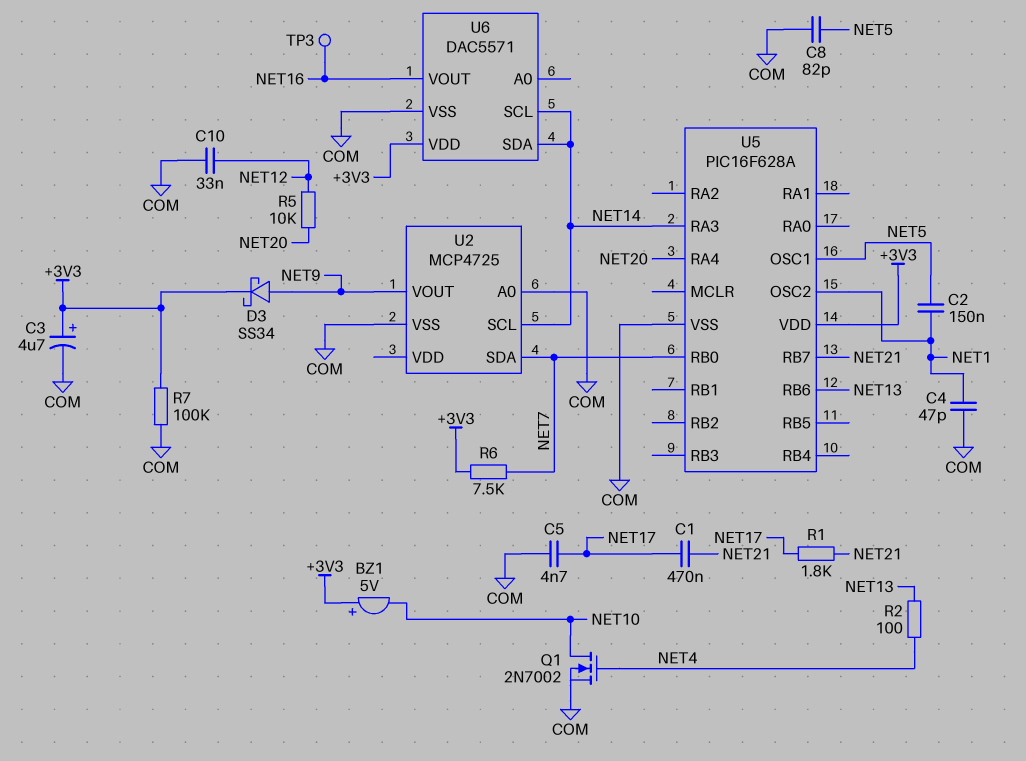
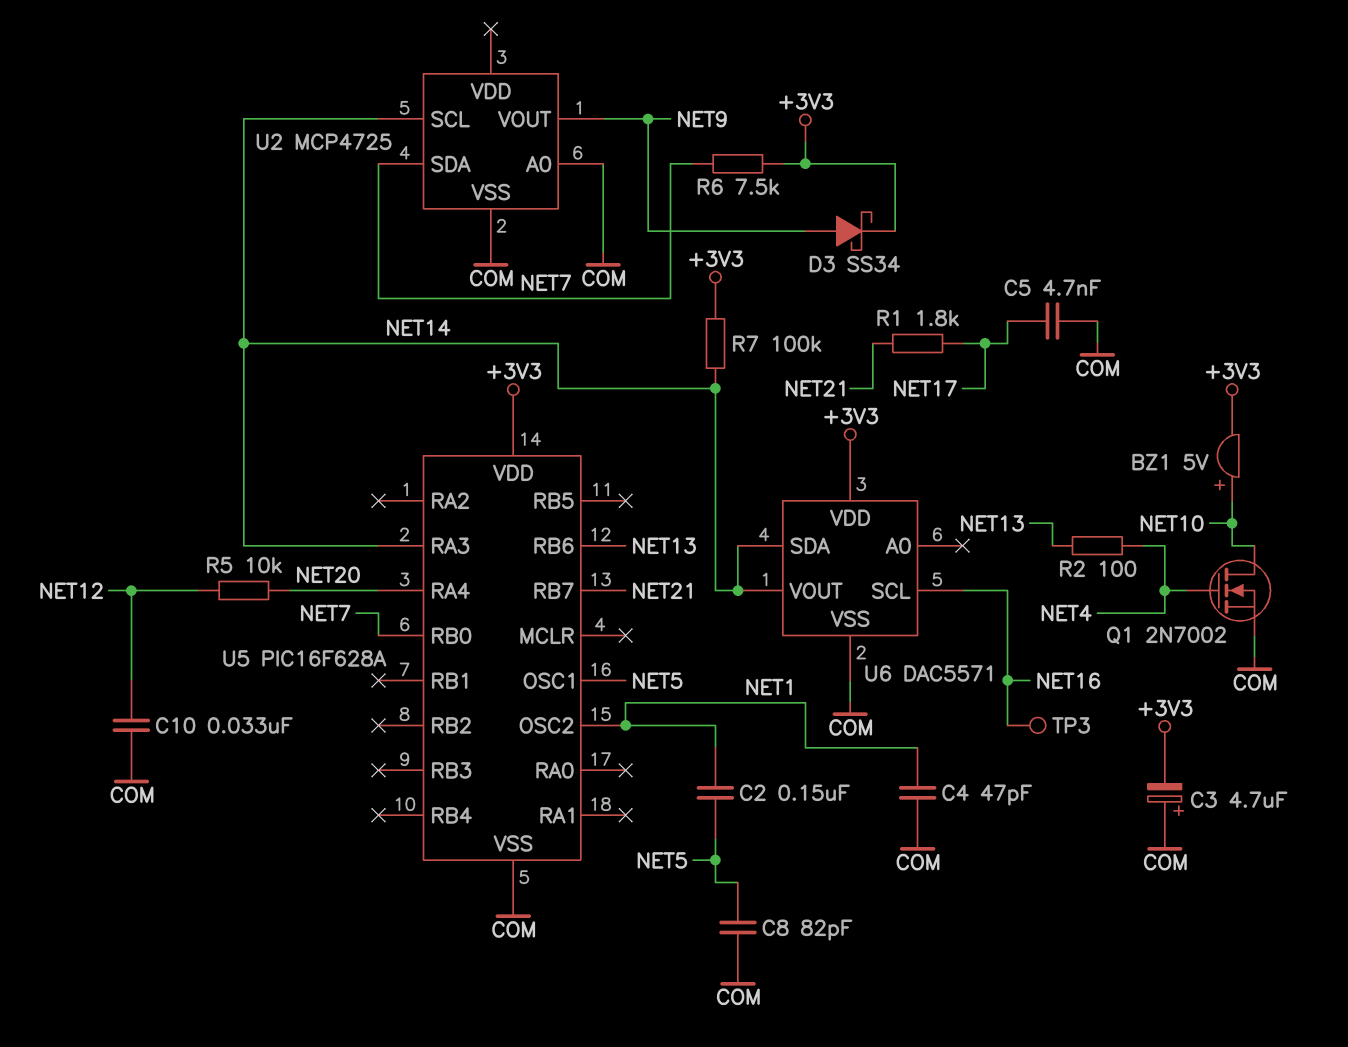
BZ1: buzzer 5V (plus +3V3, minus NET10) -> buzzer 5V (plus NET10, minus +3V3)
C1: 470nF (NET17, NET21) -> none
C3: 4.7uF (plus +3V3, minus COM) -> 4.7uF (plus COM, minus +3V3)
R7: 100k (+3V3, COM) -> 100k (+3V3, NET14)
U6 pin SCL: NET14 -> NET16
U6 pin VOUT: NET16 -> NET14

